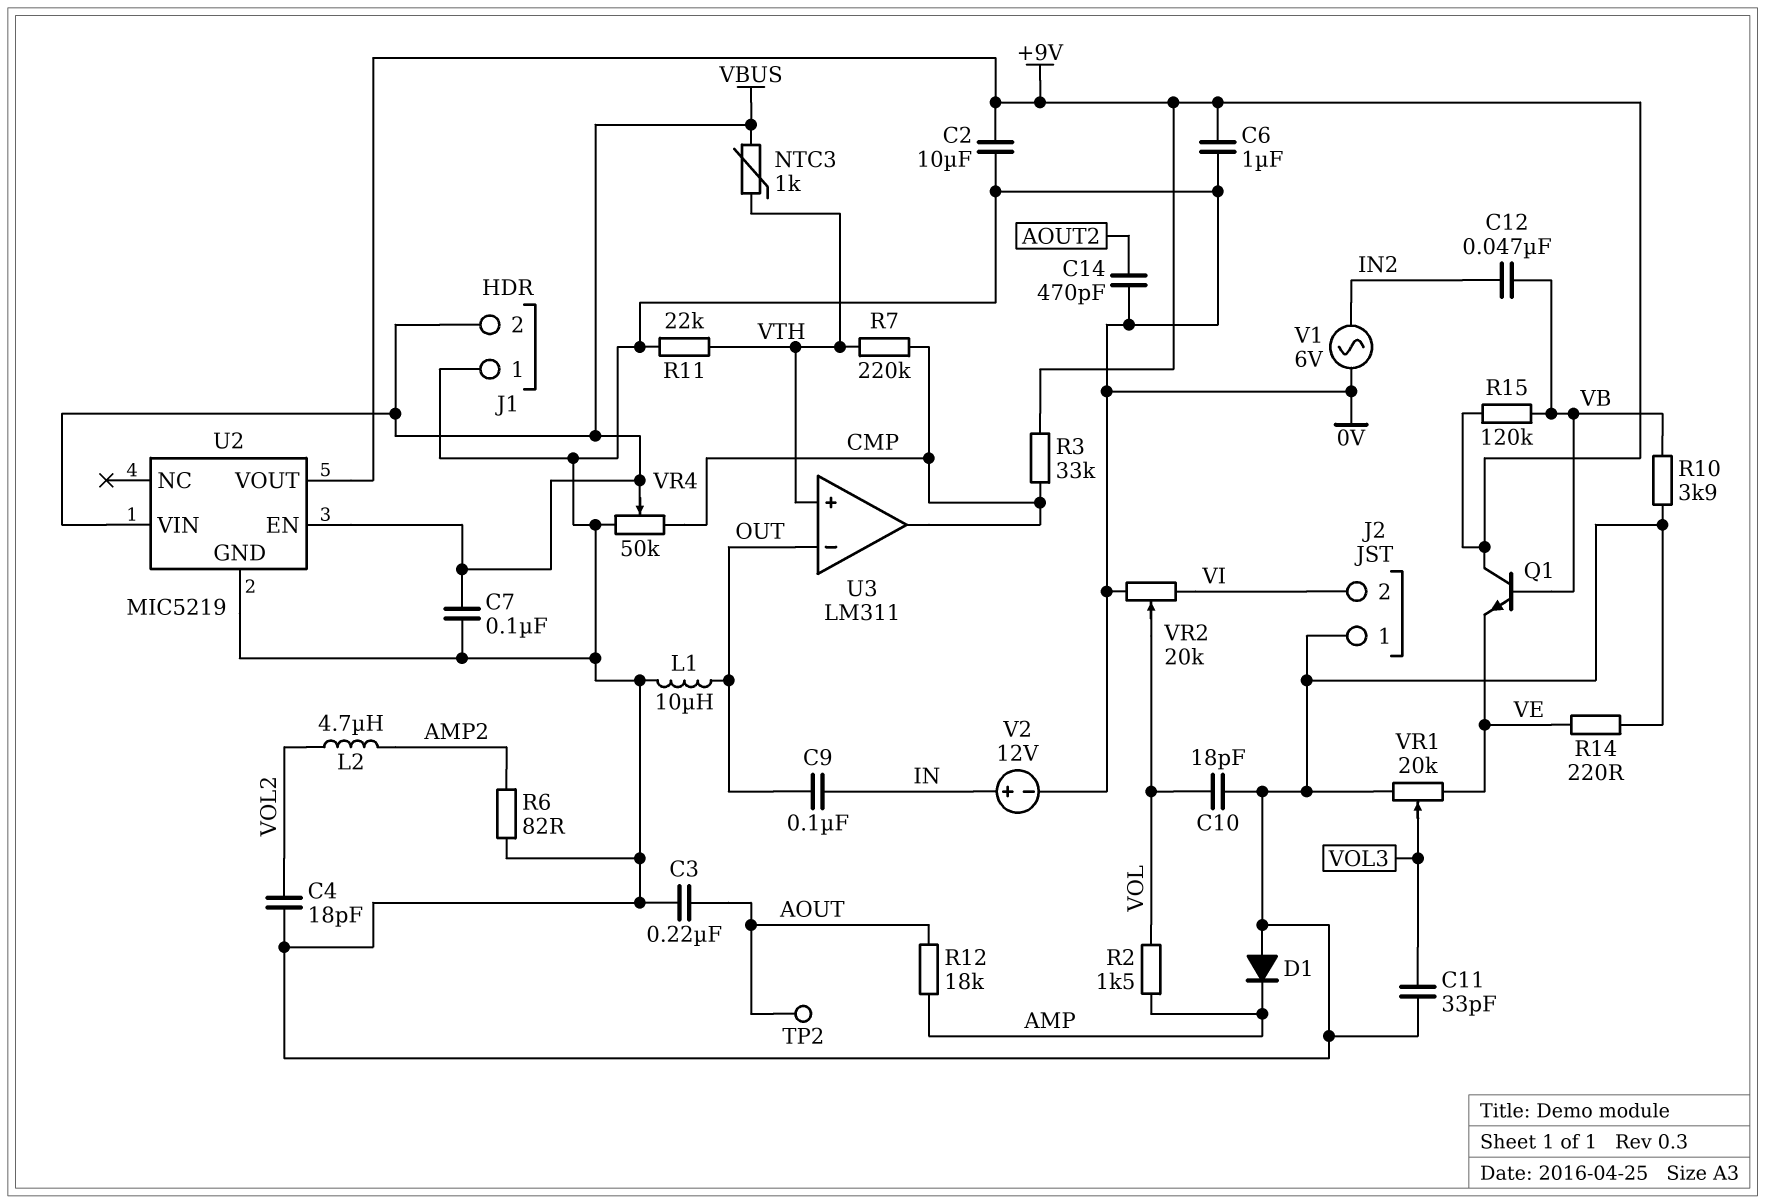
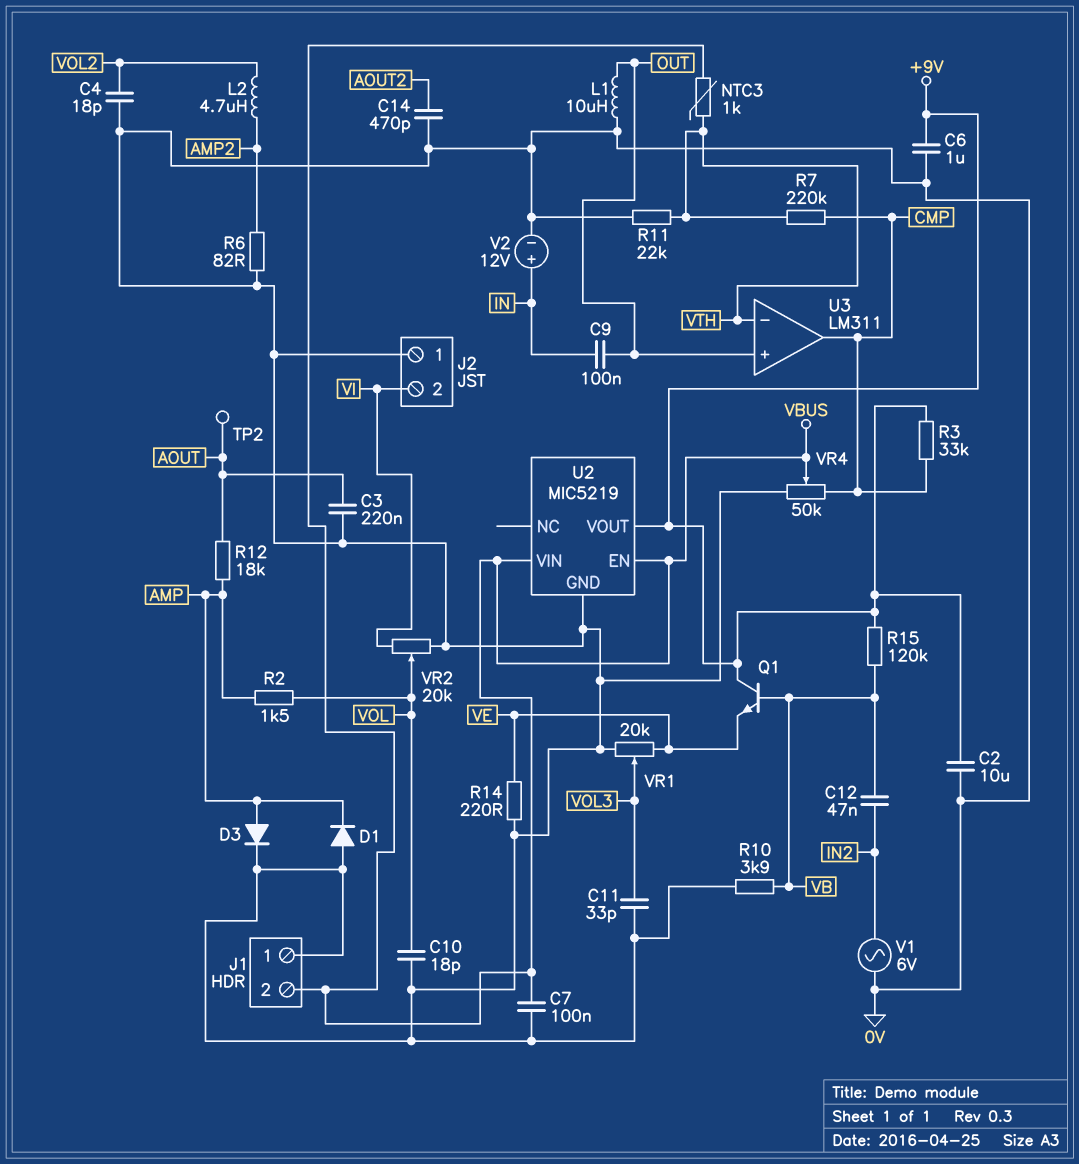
D3: none -> diode (A AMP, K 0V)
U3 pin in+: VTH -> OUT
U3 pin in-: OUT -> VTH

